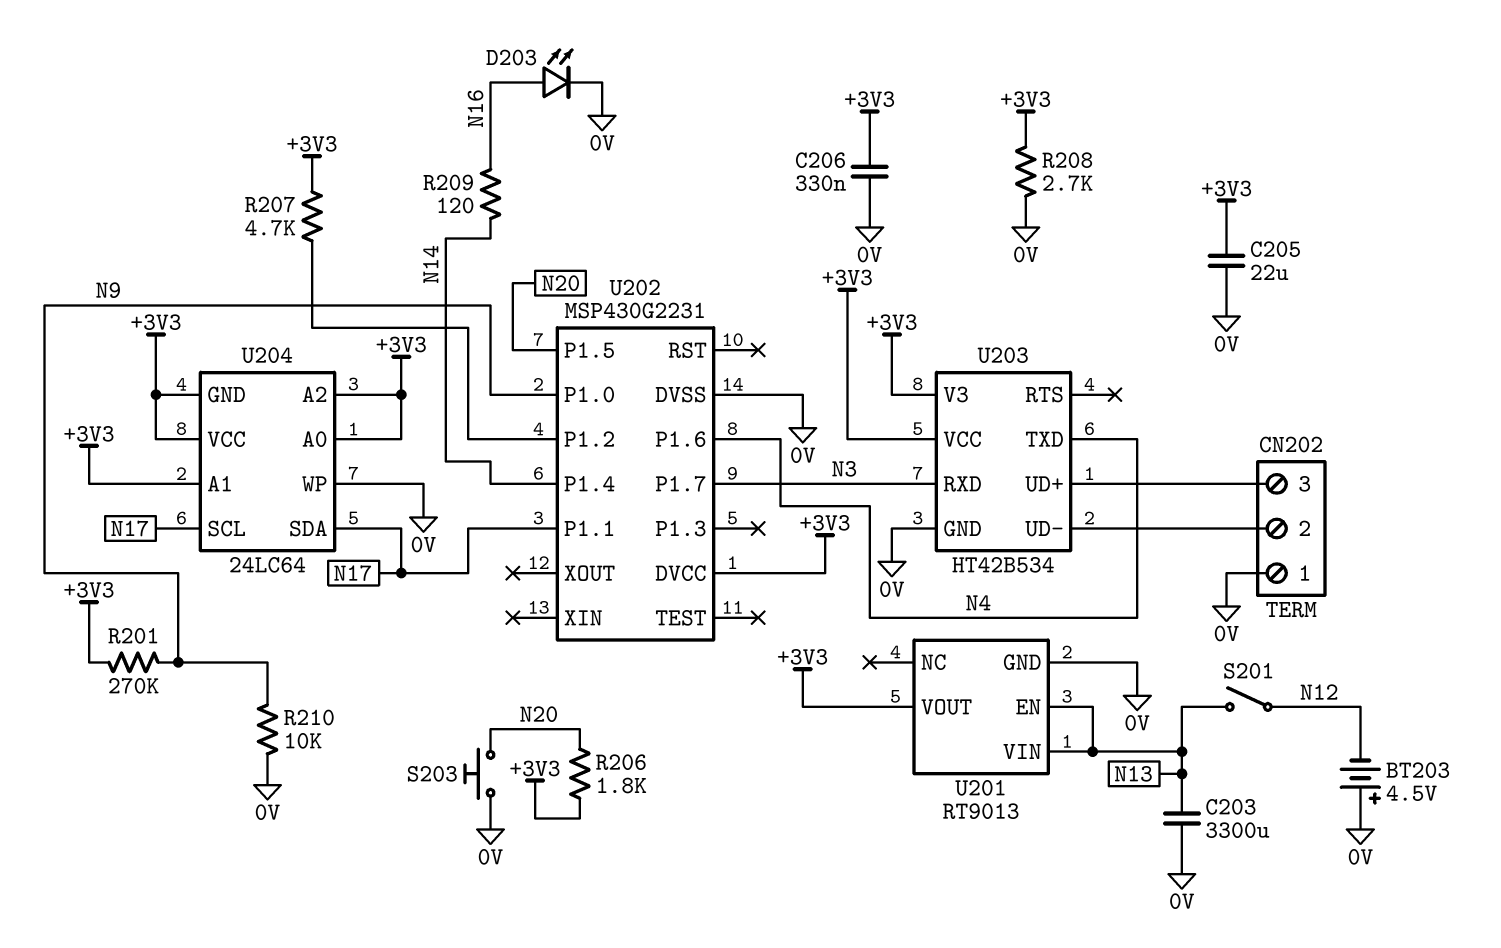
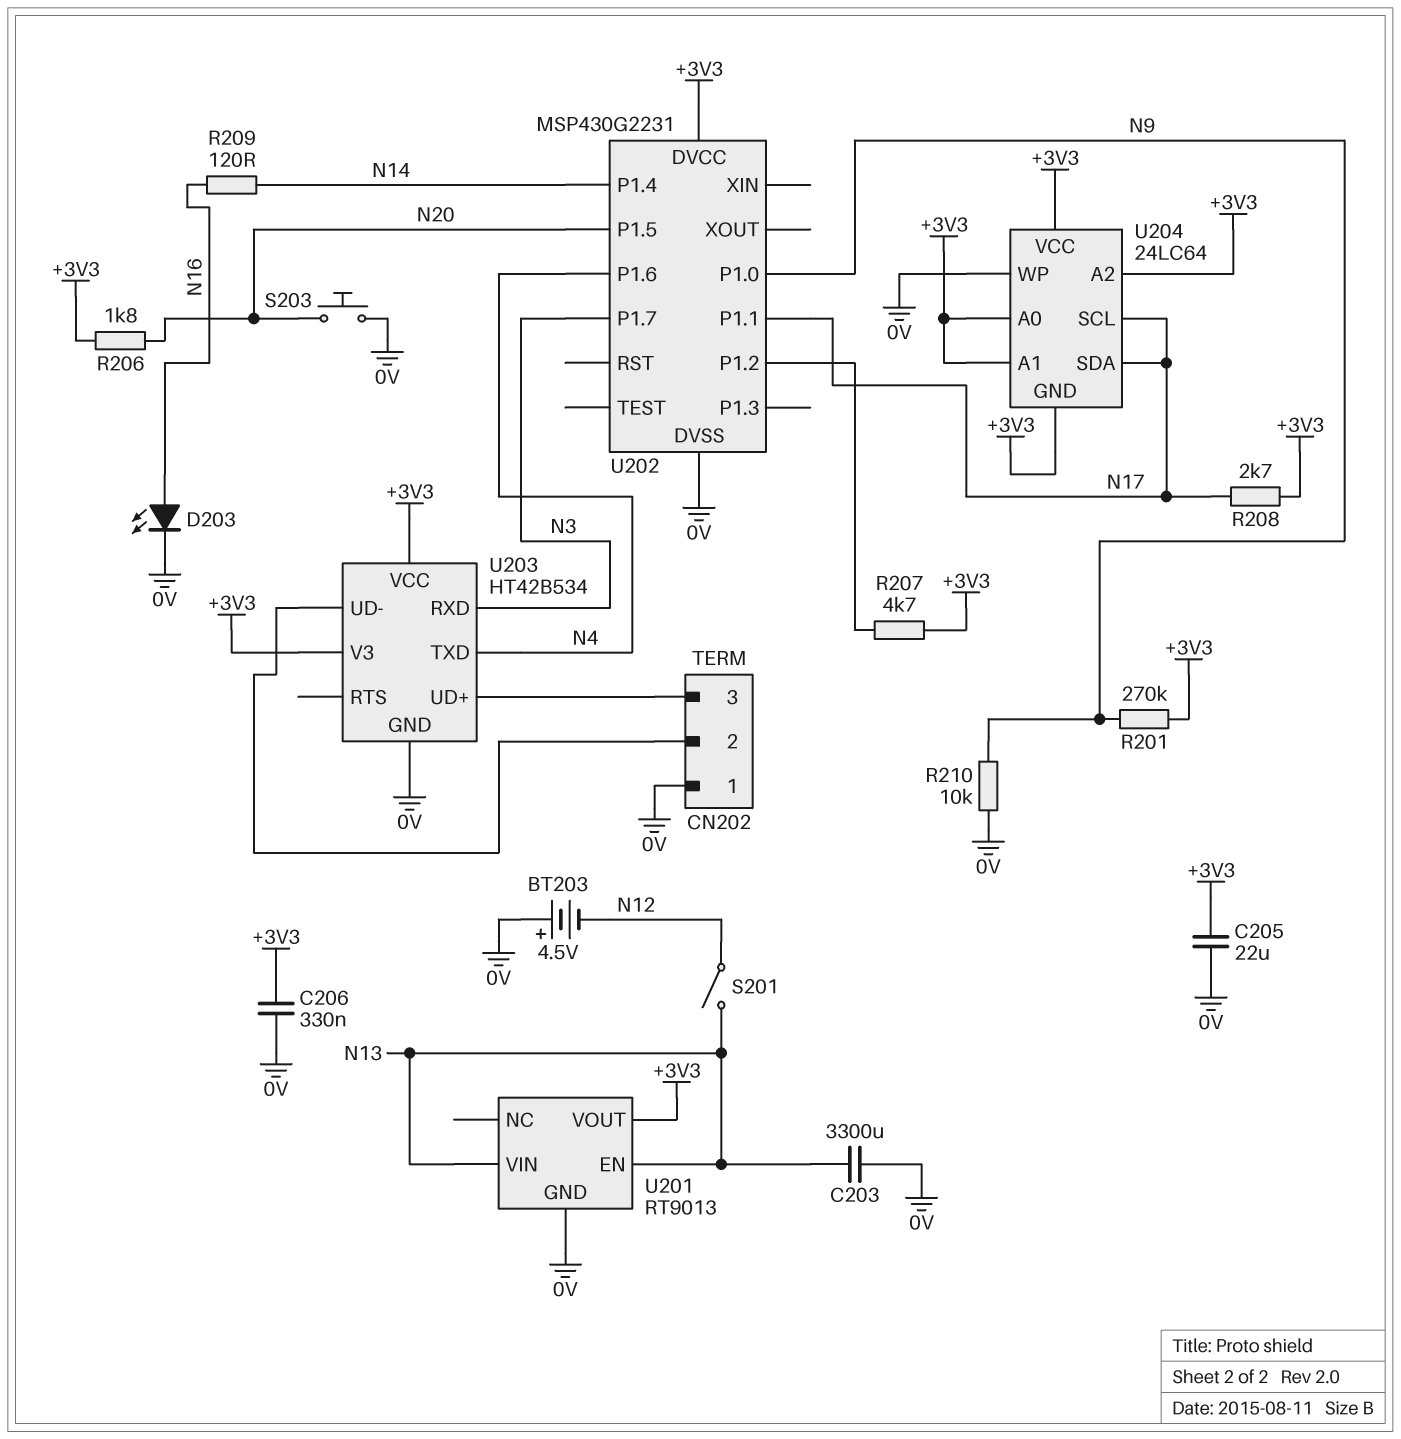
R208: 2.7k (+3V3, 0V) -> 2.7k (+3V3, N17)

